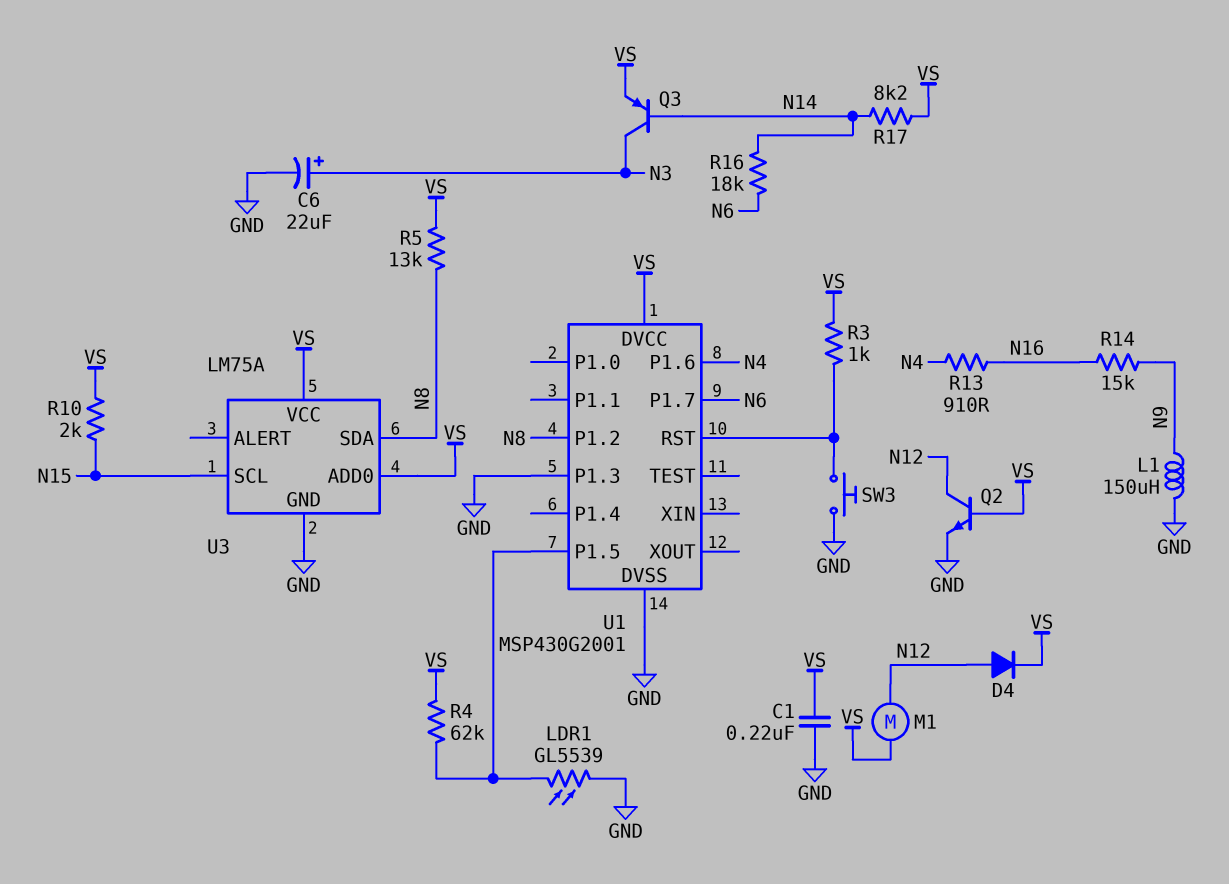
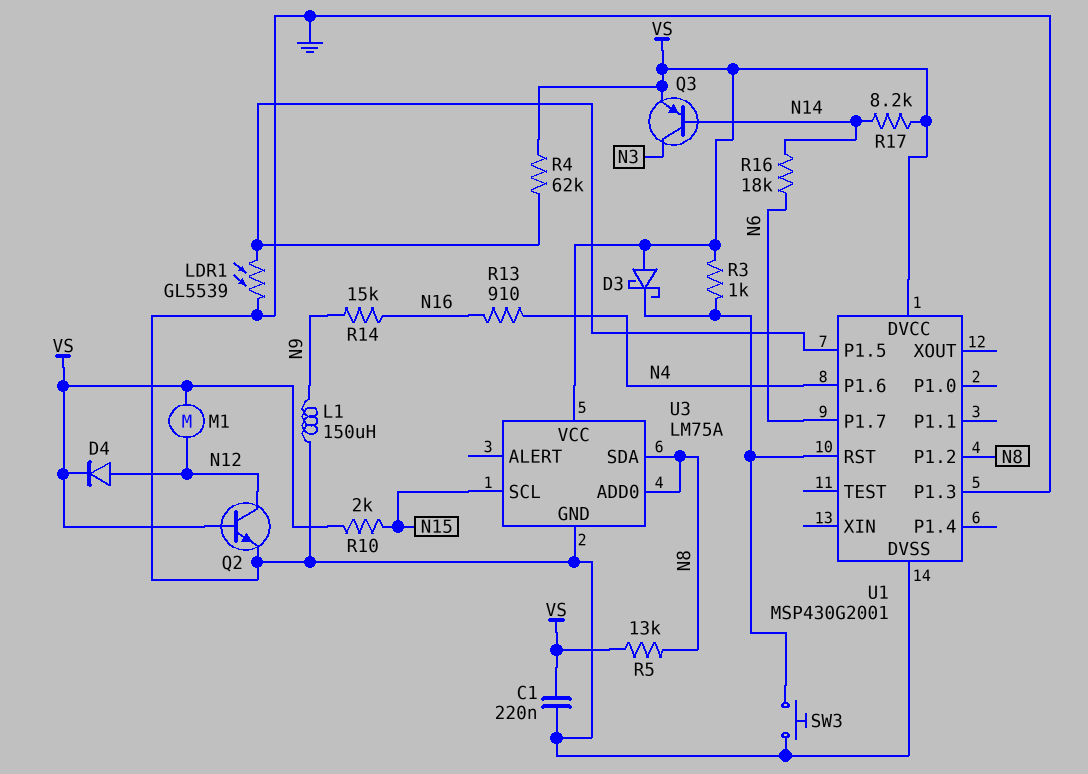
C6: 22uF (plus N3, minus GND) -> none
D3: none -> schottky (A VS, K U1/RST)
U3 pin ADD0: VS -> N8

